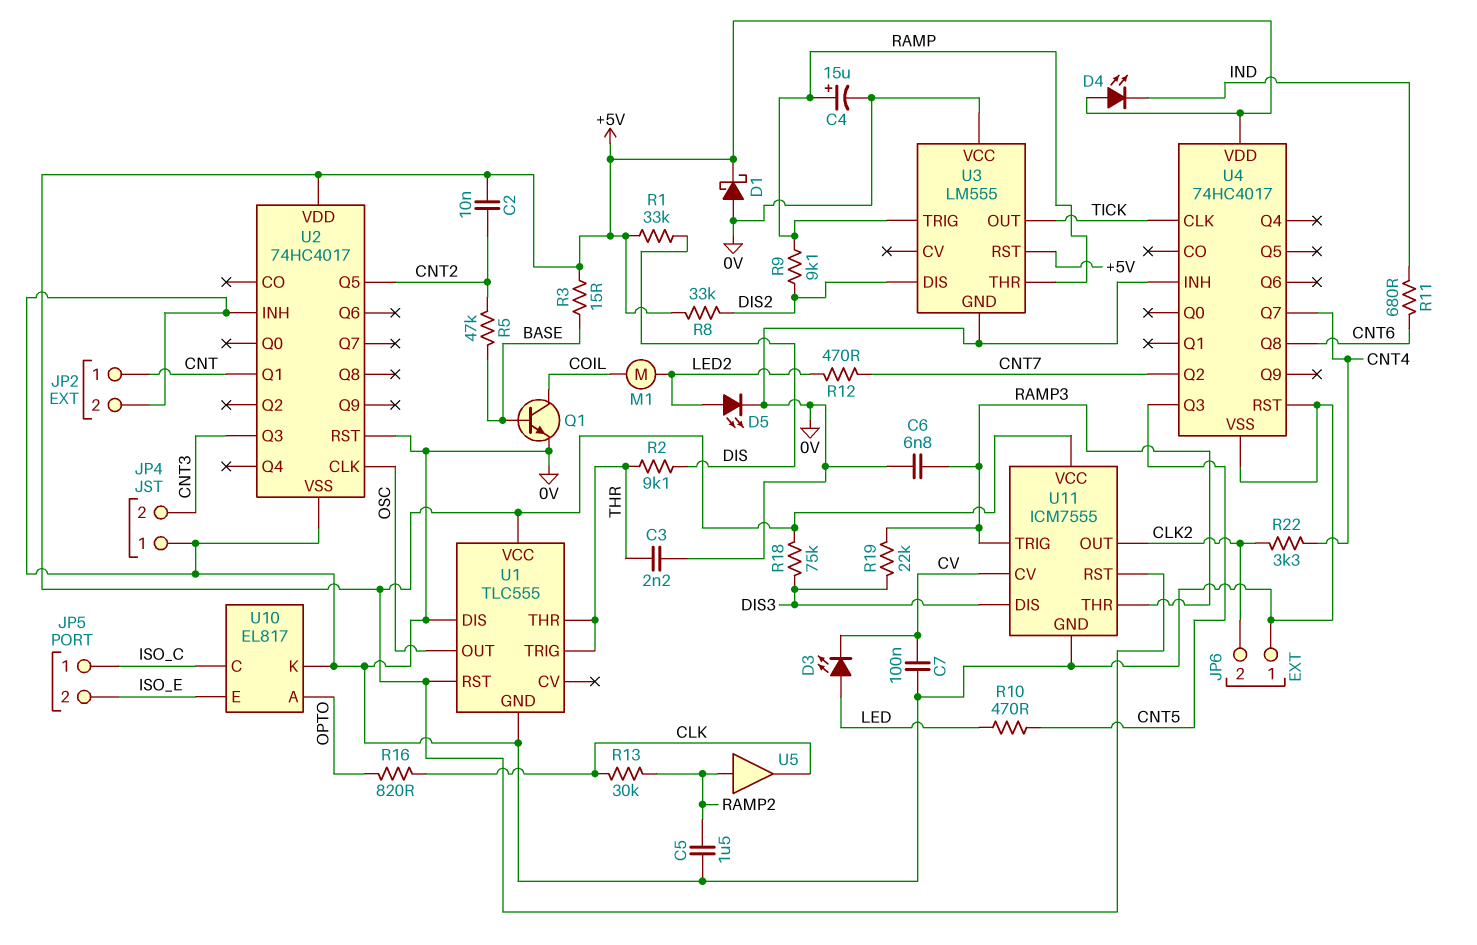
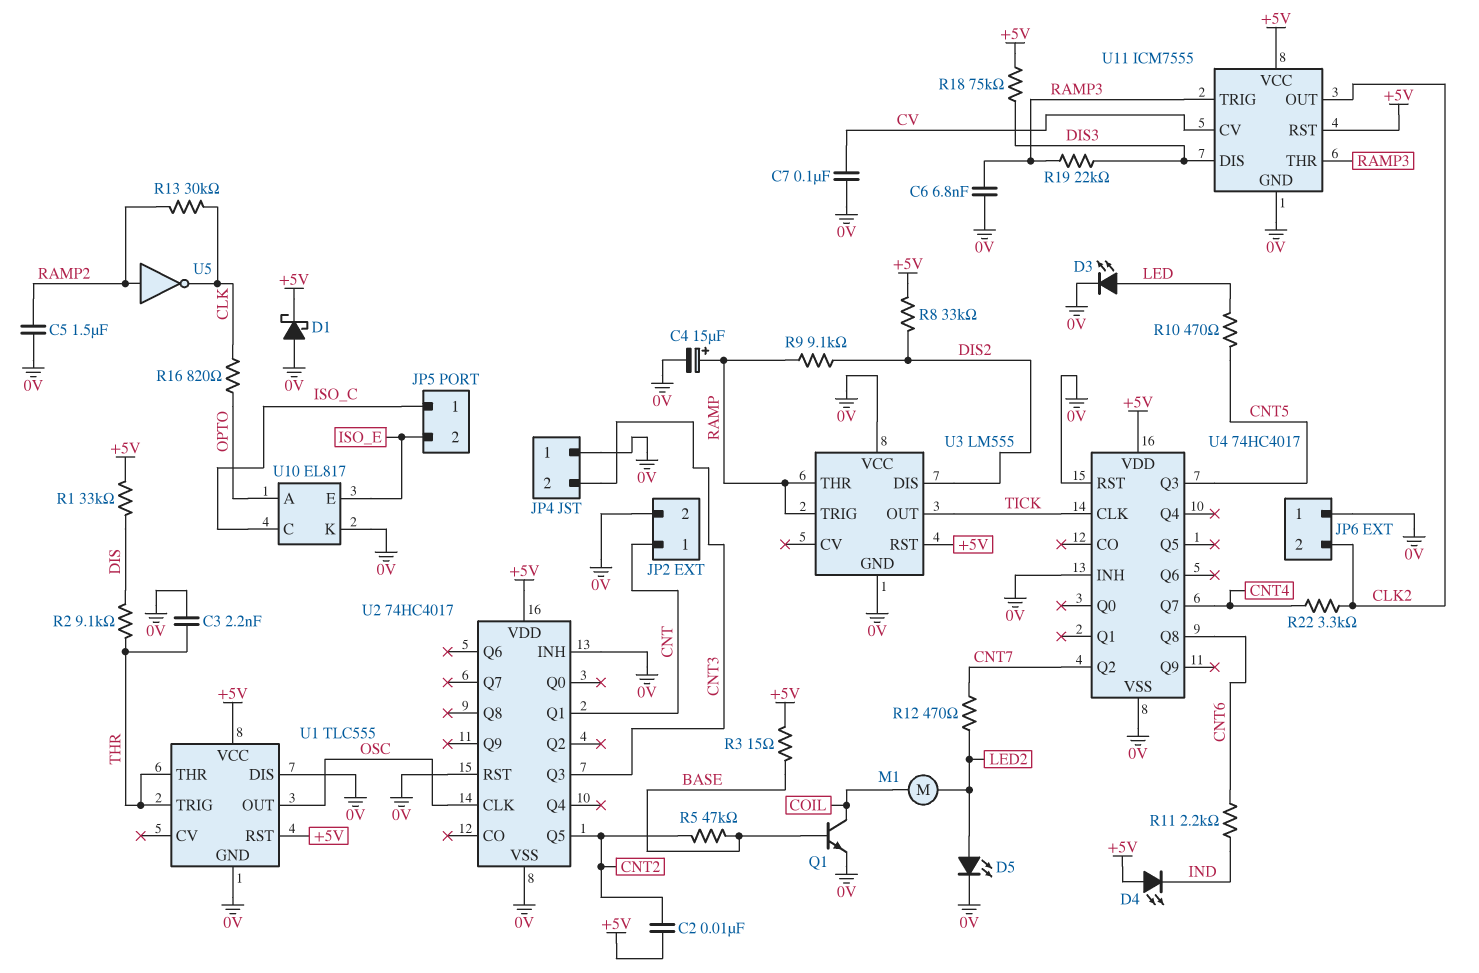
D3: LED (A LED, K CV) -> LED (A LED, K 0V)
R11: 680 (CNT6, IND) -> 2.2k (CNT6, IND)
U5: buffer (in RAMP2, out CLK) -> NOT (in RAMP2, out CLK)

